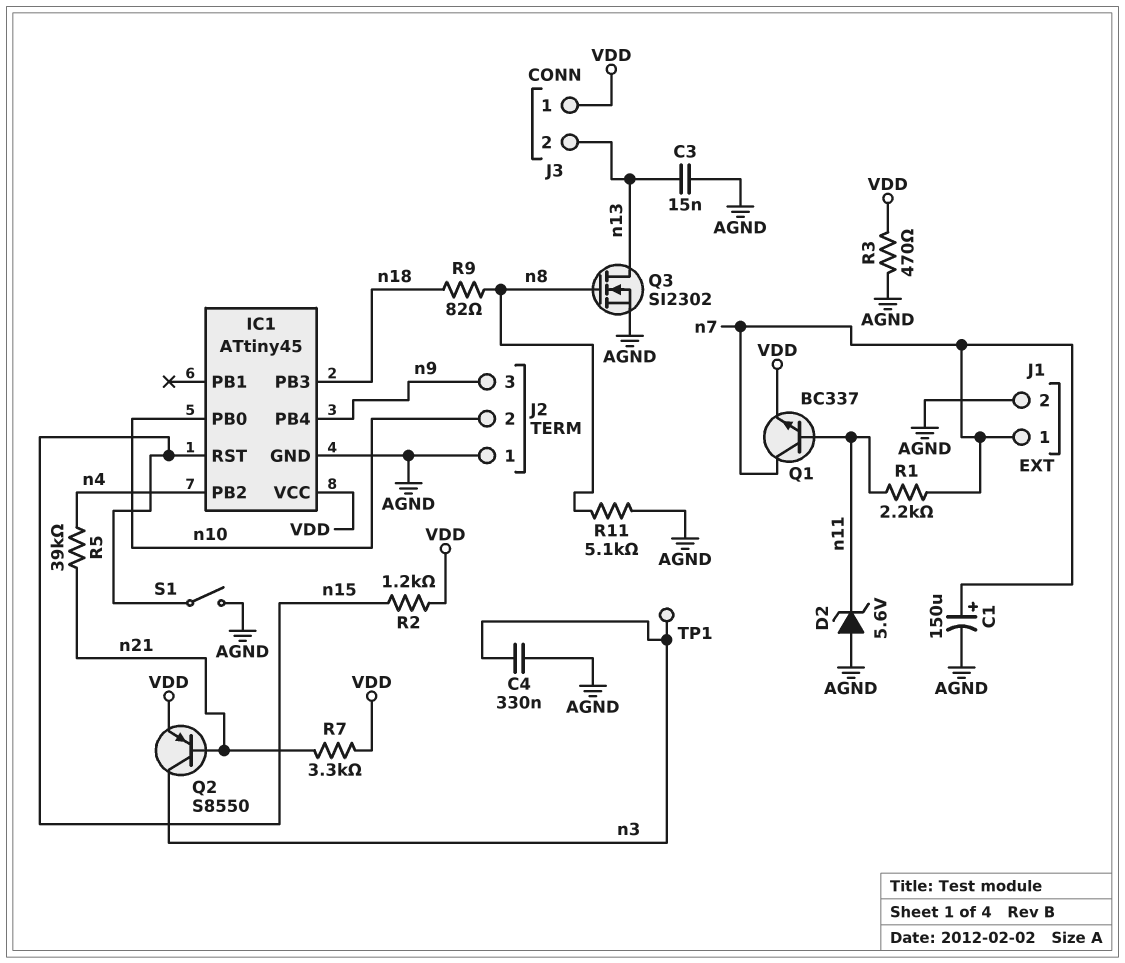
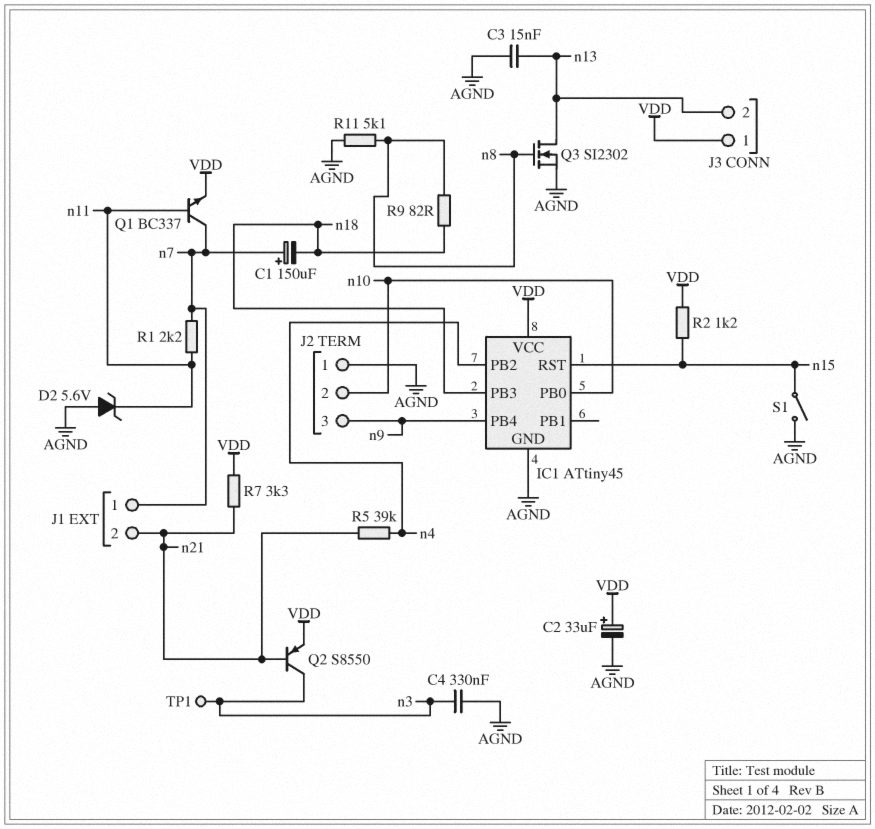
C1: 150uF (plus n7, minus AGND) -> 150uF (plus n7, minus n18)
C2: none -> 33uF (plus VDD, minus AGND)
J1 pin 2: AGND -> n21
R3: 470 (AGND, VDD) -> none

